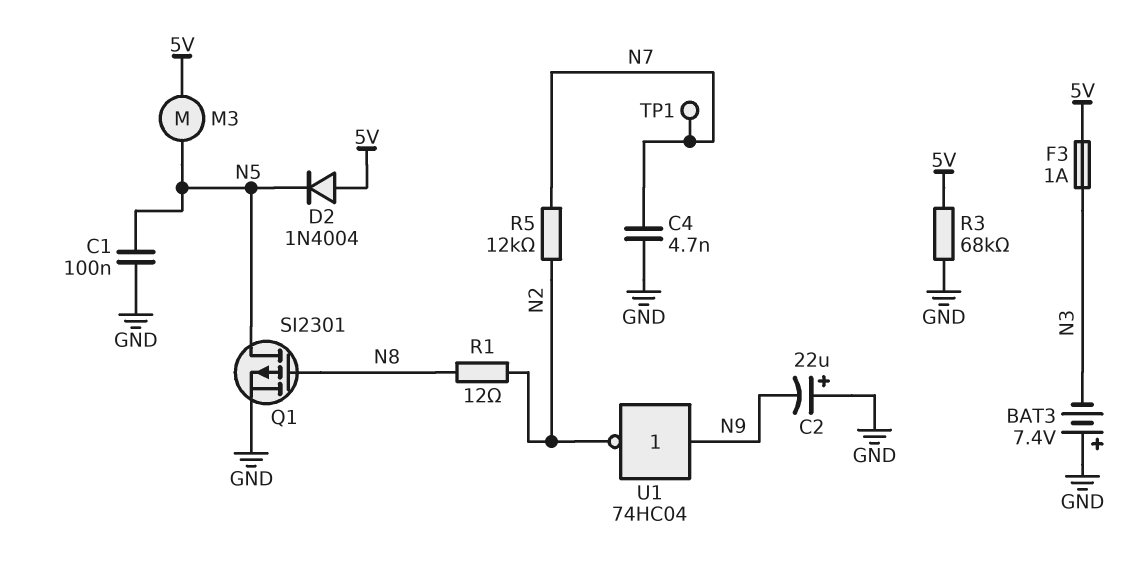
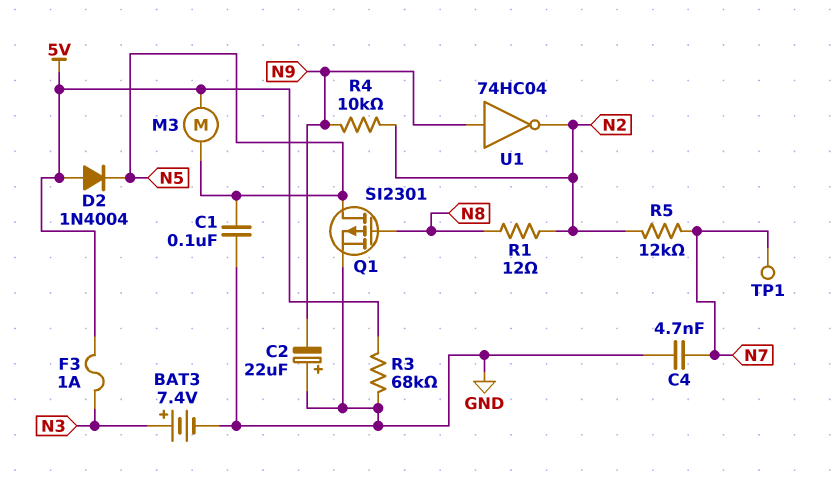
BAT3: 7.4V (plus GND, minus N3) -> 7.4V (plus N3, minus GND)
R4: none -> 10k (N2, N9)

